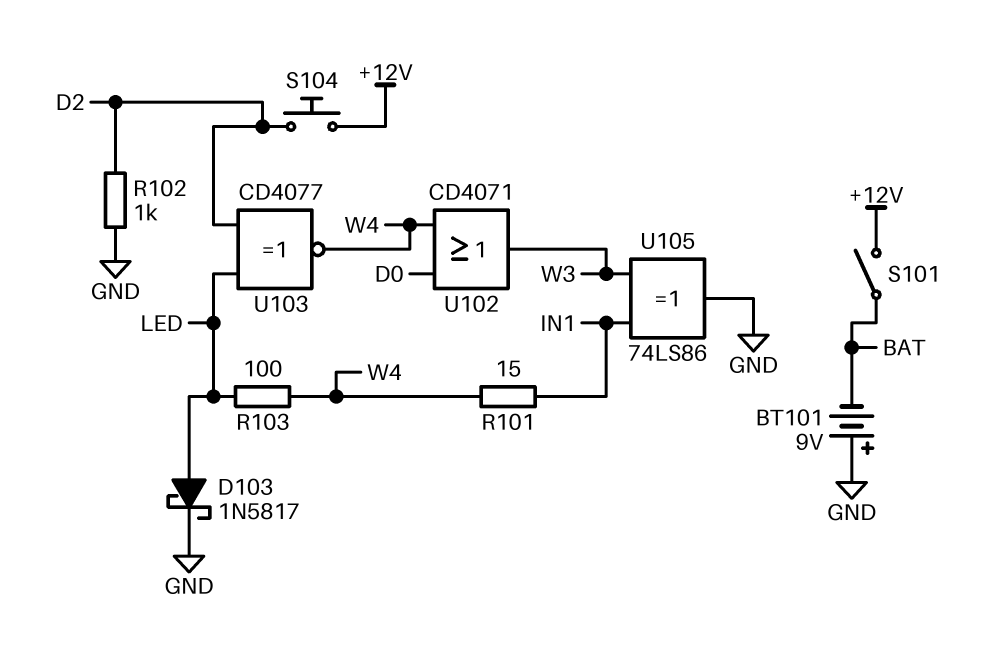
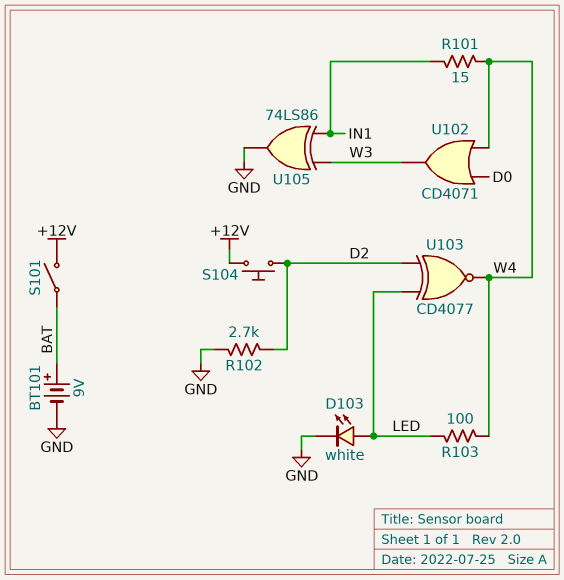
BT101: 9V (plus GND, minus BAT) -> 9V (plus BAT, minus GND)
D103: schottky 1N5817 (A LED, K GND) -> LED white (A LED, K GND)
R102: 1k (D2, GND) -> 2.7k (D2, GND)

